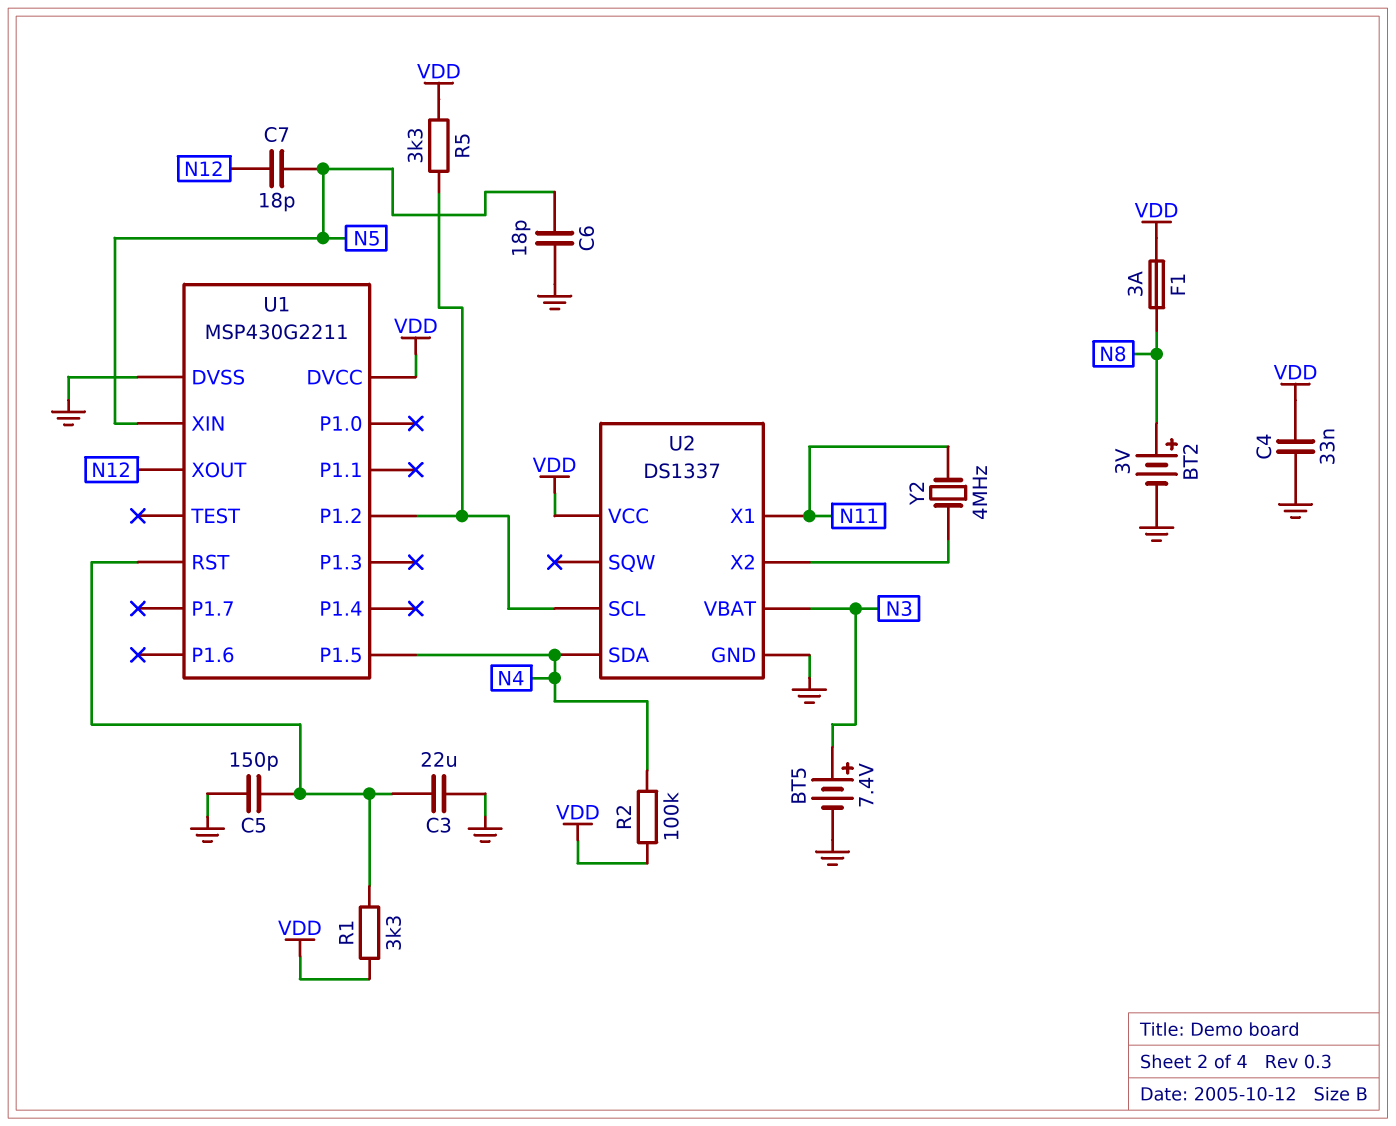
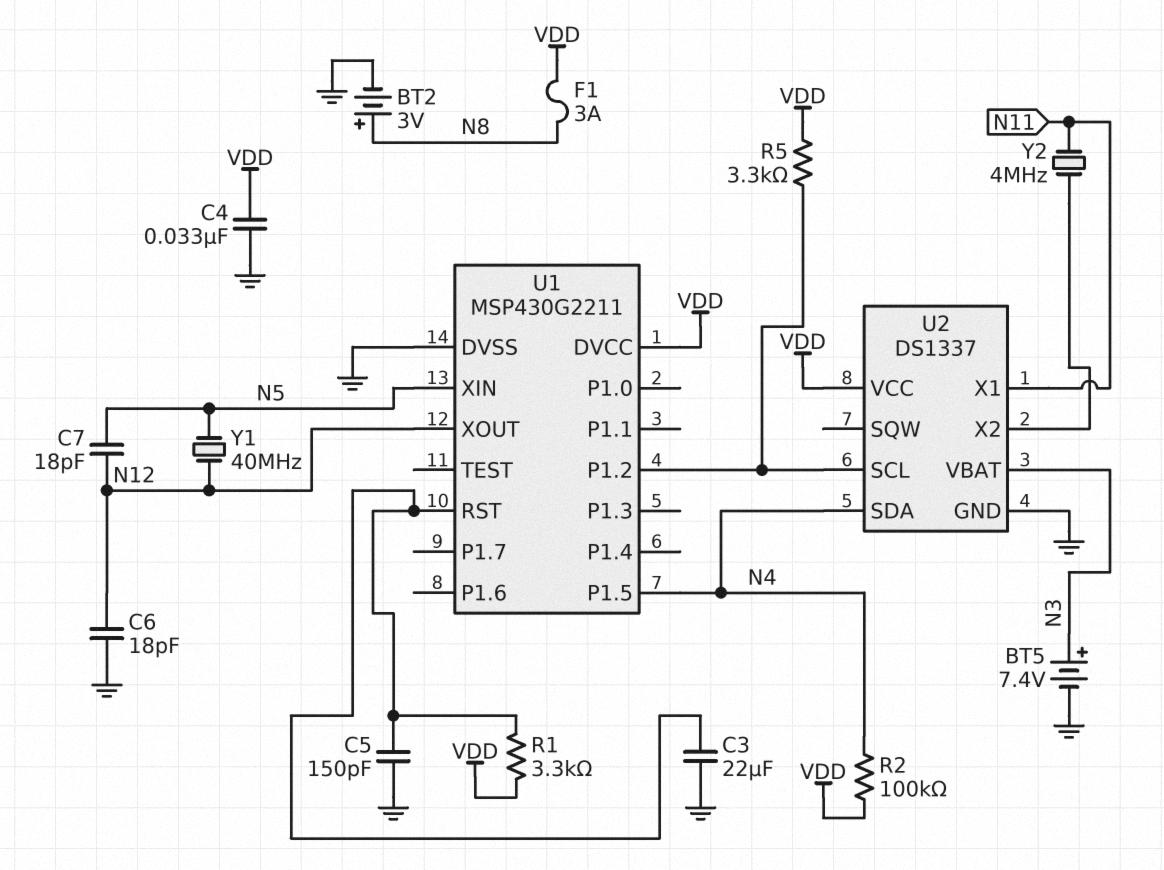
C6: 18pF (GND, N5) -> 18pF (GND, N12)
Y1: none -> 40MHz (N5, N12)

